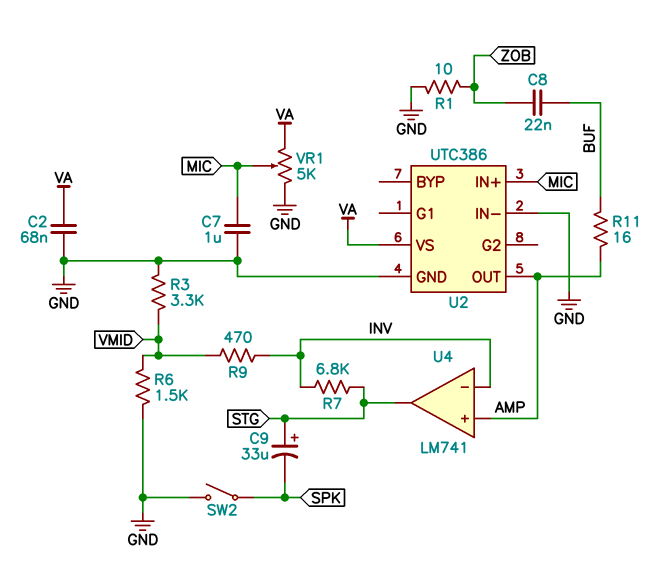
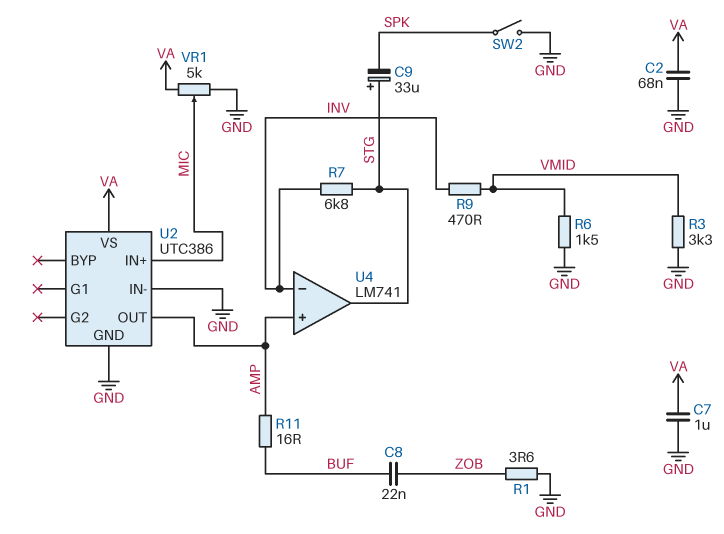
C7: 1uF (GND, MIC) -> 1uF (GND, VA)
R1: 10 (GND, ZOB) -> 3.6 (GND, ZOB)

